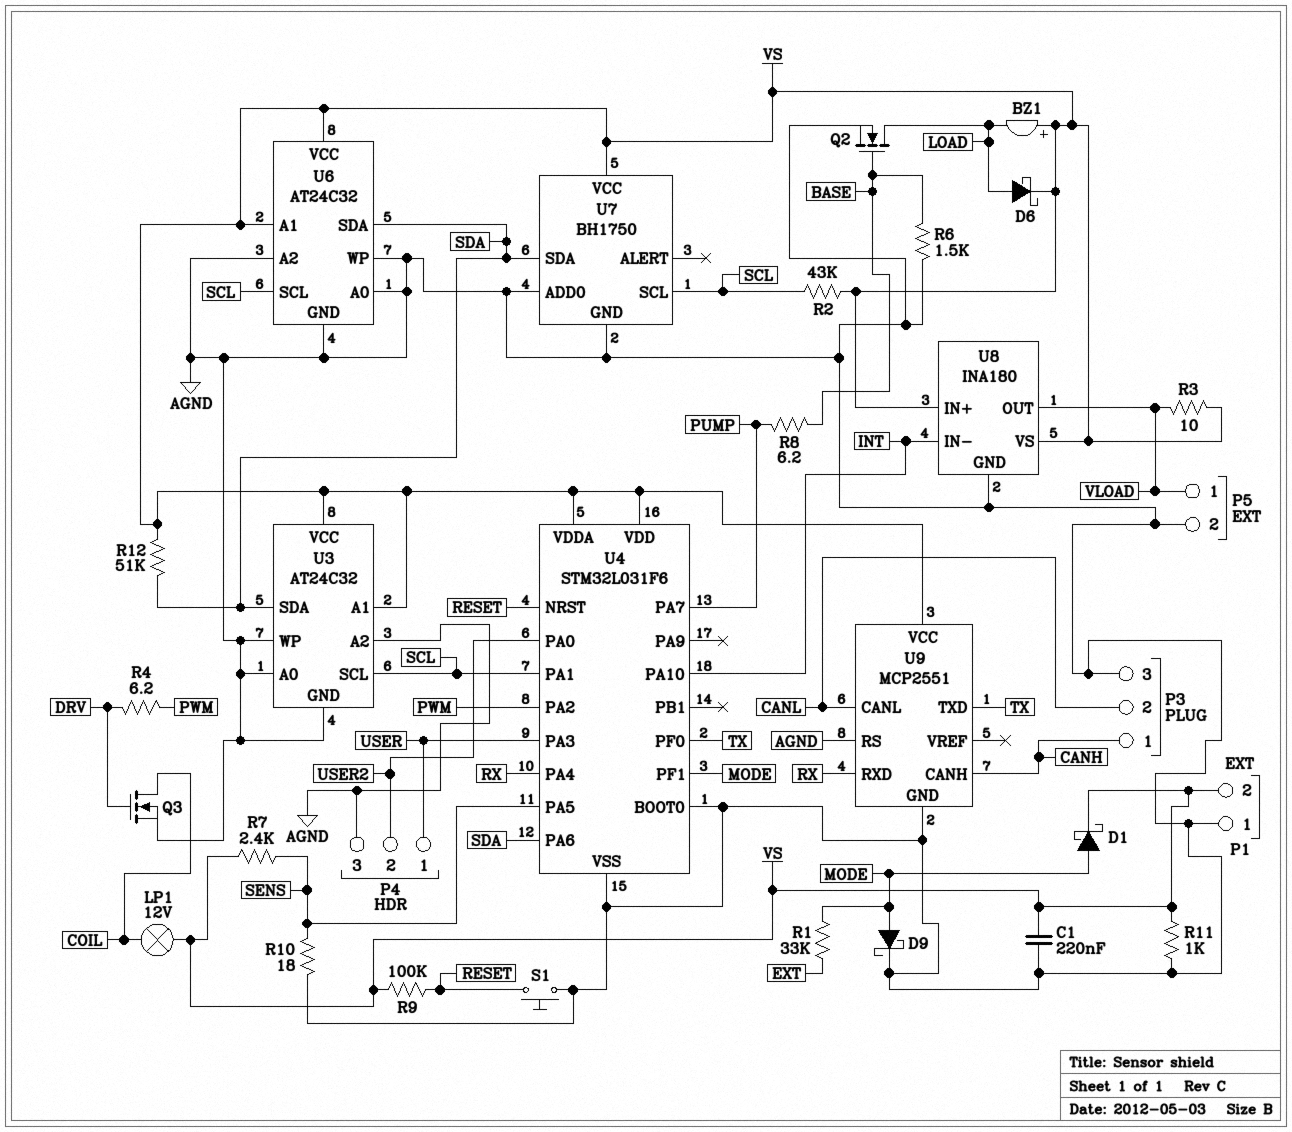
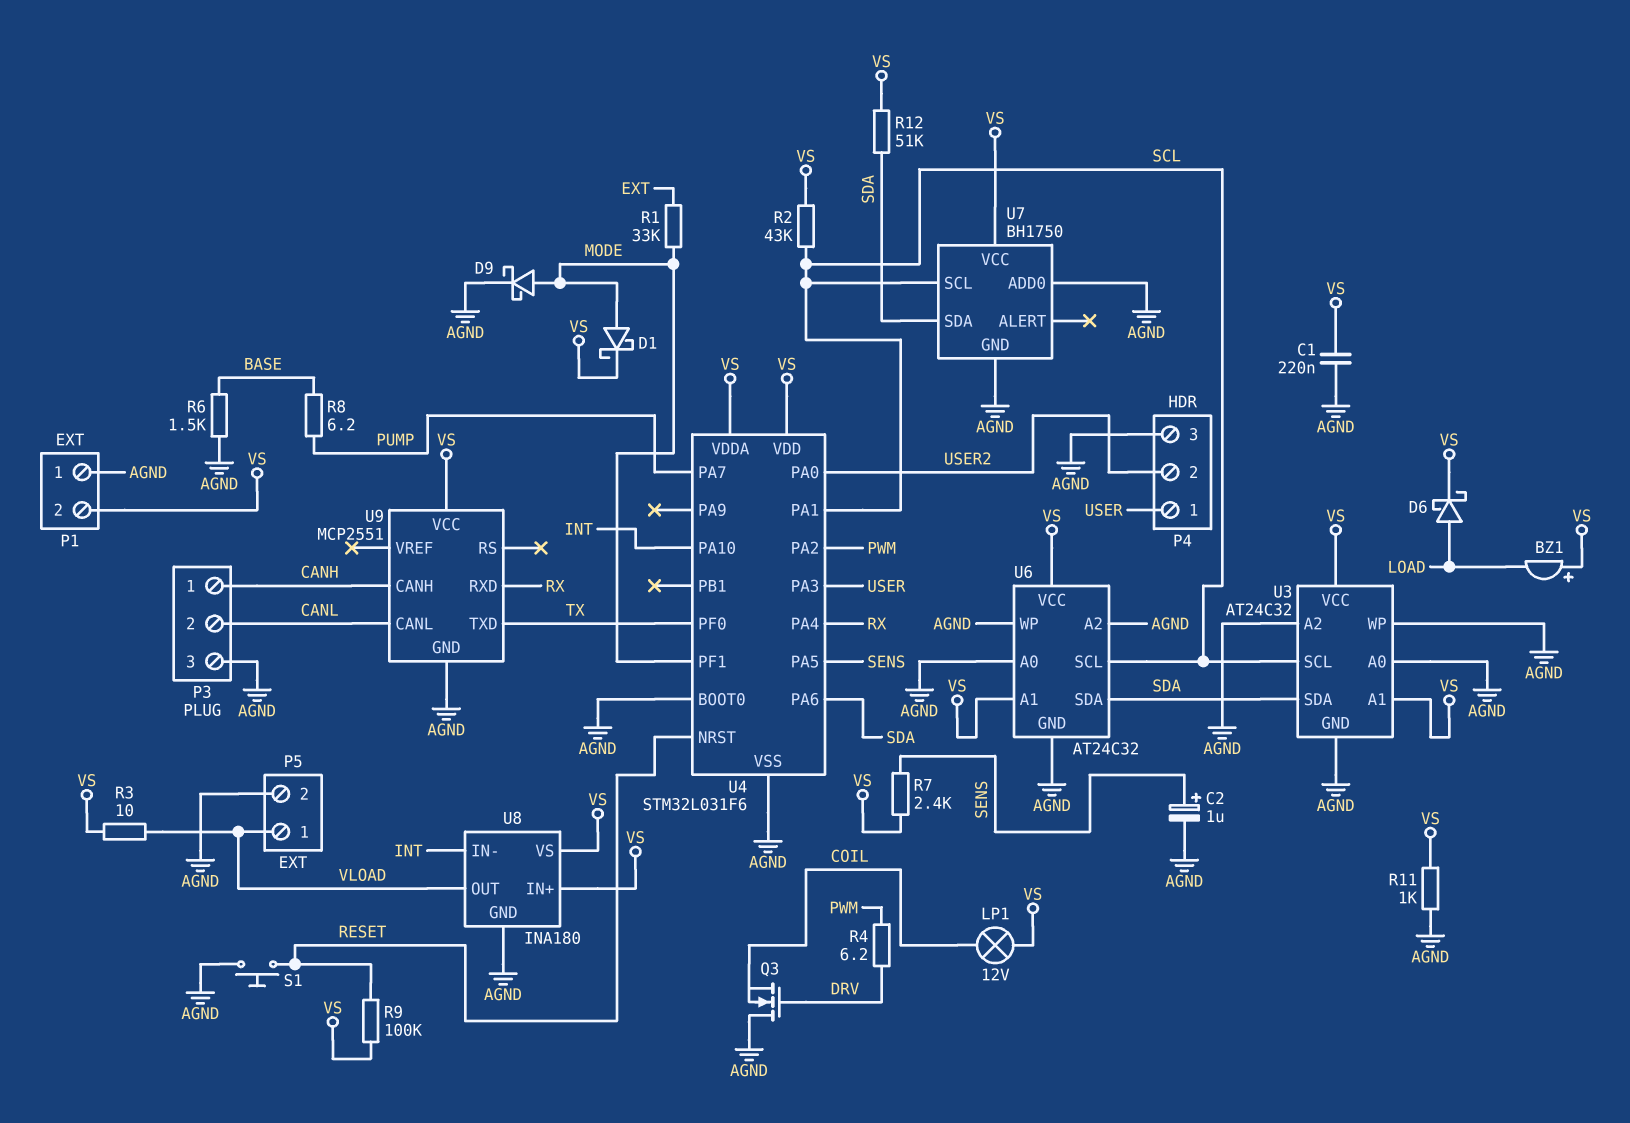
C2: none -> 1uF (plus SENS, minus AGND)
Q2: NMOS (G BASE, D LOAD, S AGND) -> none
Q3: NMOS (G DRV, D COIL, S AGND) -> NMOS (G DRV, D AGND, S COIL)
R10: 18 (AGND, SENS) -> none
U9 pin RS: AGND -> none

